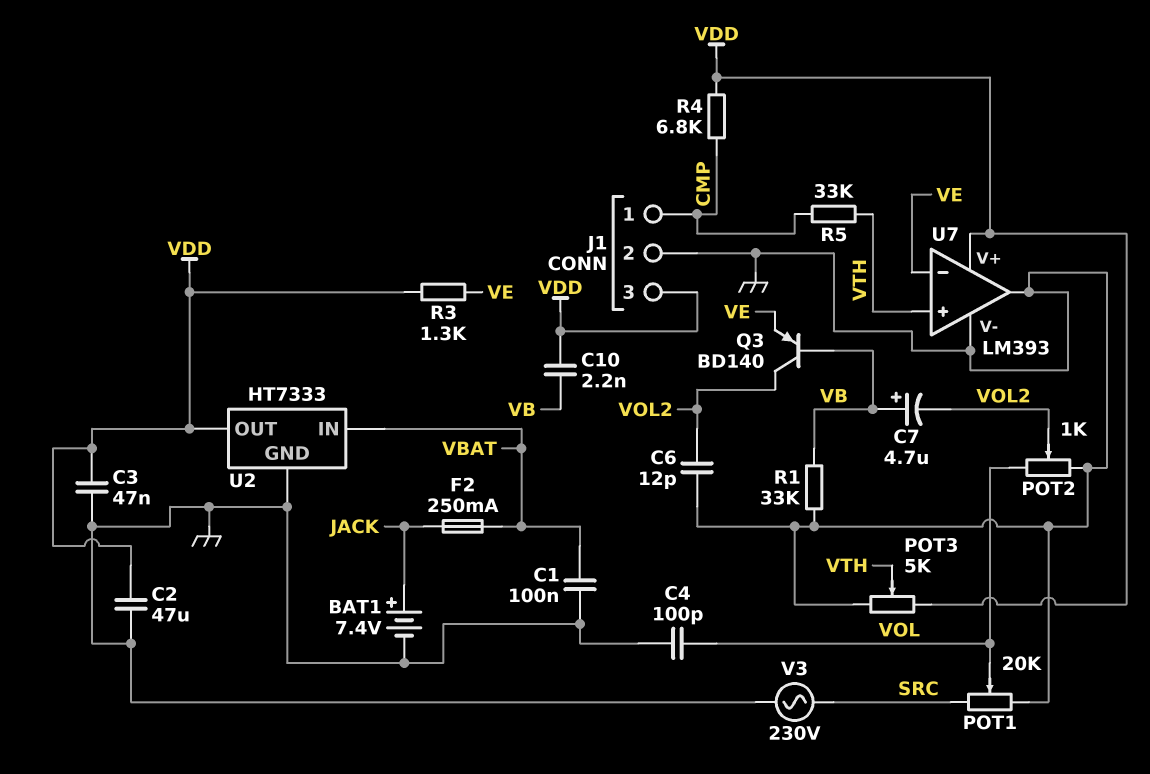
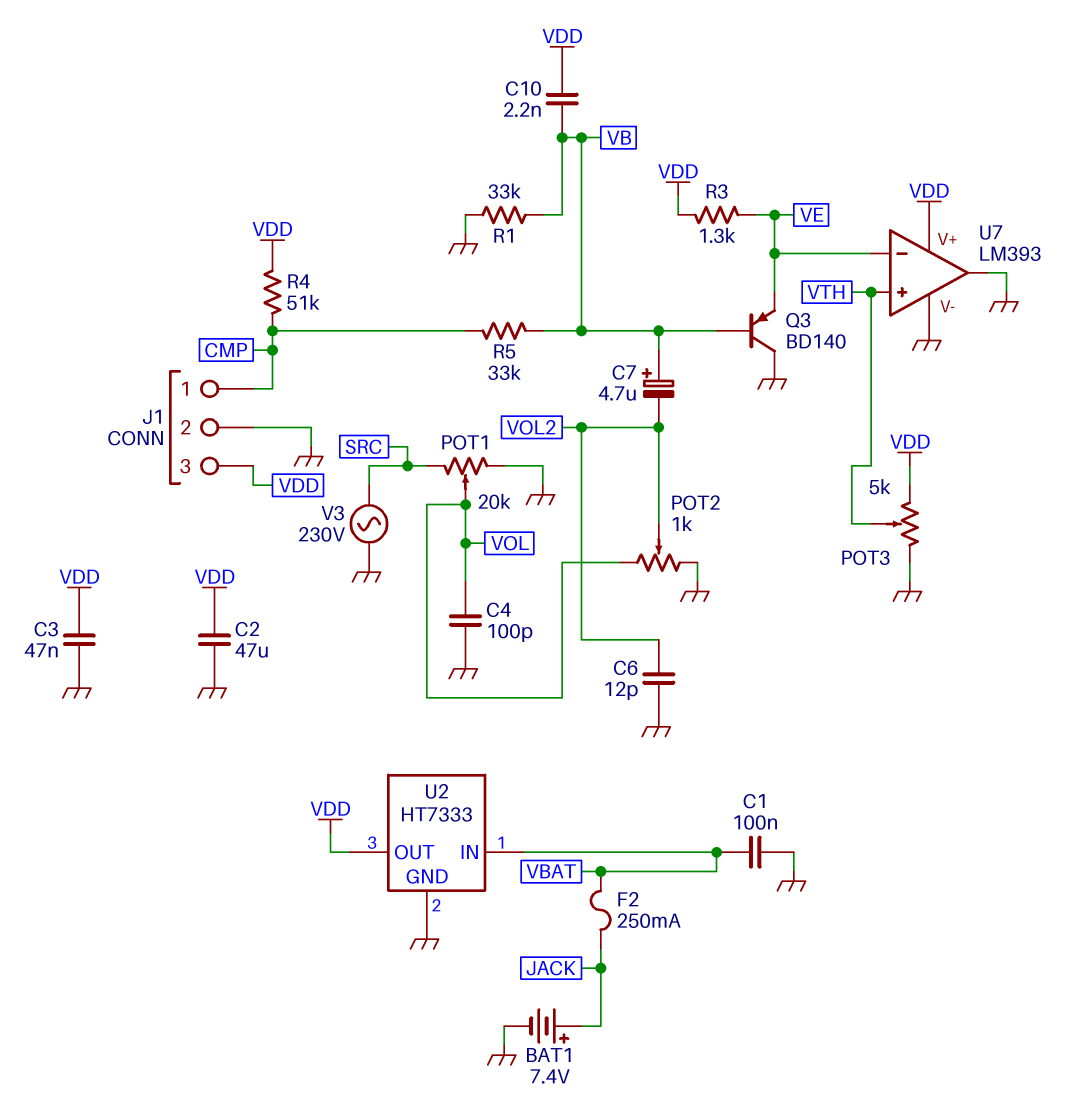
Q3: PNP BD140 (B VB, C VOL2, E VE) -> PNP BD140 (B VB, C GND, E VE)
R4: 6.8k (CMP, VDD) -> 51k (CMP, VDD)
R5: 33k (CMP, VTH) -> 33k (CMP, VB)

